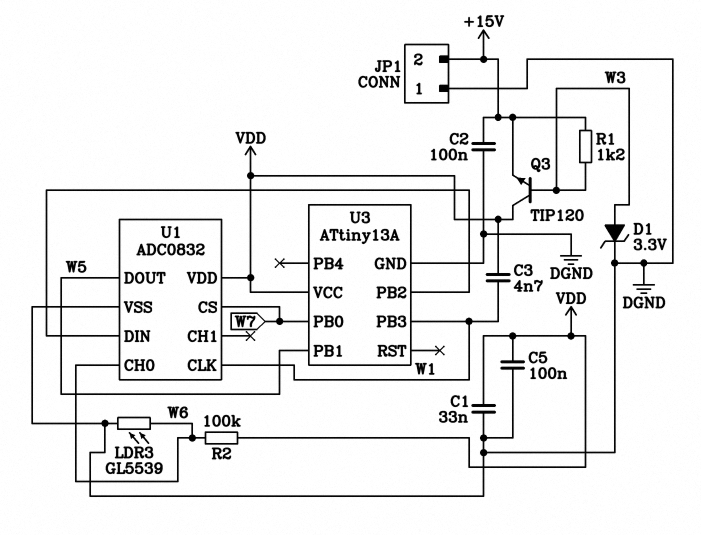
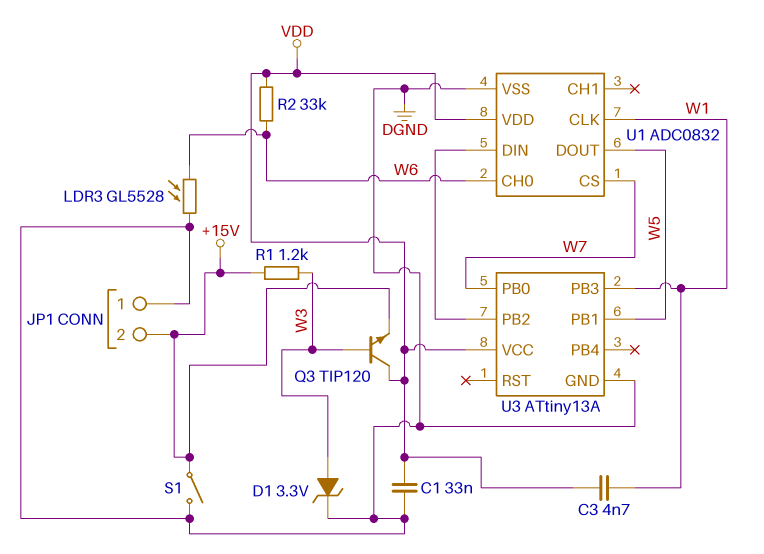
C2: 100nF (+15V, DGND) -> none
C5: 100nF (DGND, VDD) -> none
LDR3: GL5539 (DGND, W6) -> GL5528 (DGND, W6)
R2: 100k (VDD, W6) -> 33k (VDD, W6)
S1: none -> switch (+15V, DGND)

